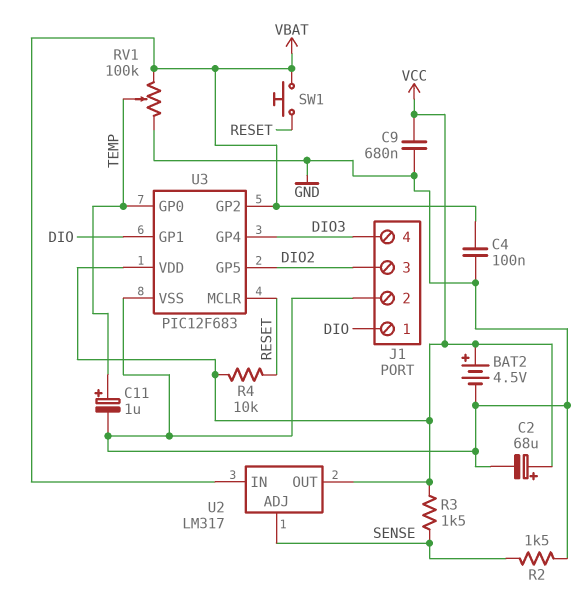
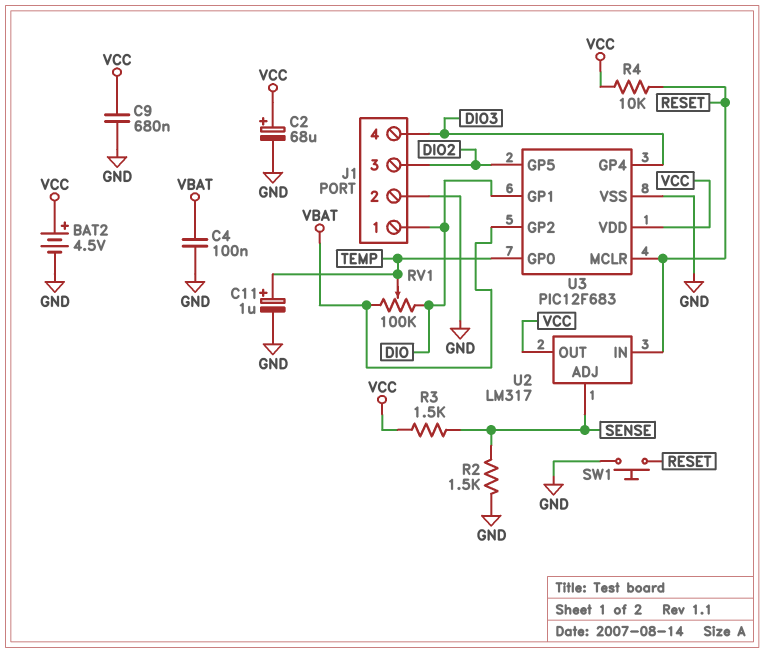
RV1: 100k (GND, VBAT, wiper TEMP) -> 100k (DIO, VBAT, wiper TEMP)
SW1: button (RESET, VBAT) -> button (GND, RESET)
U2 pin IN: VBAT -> RESET

